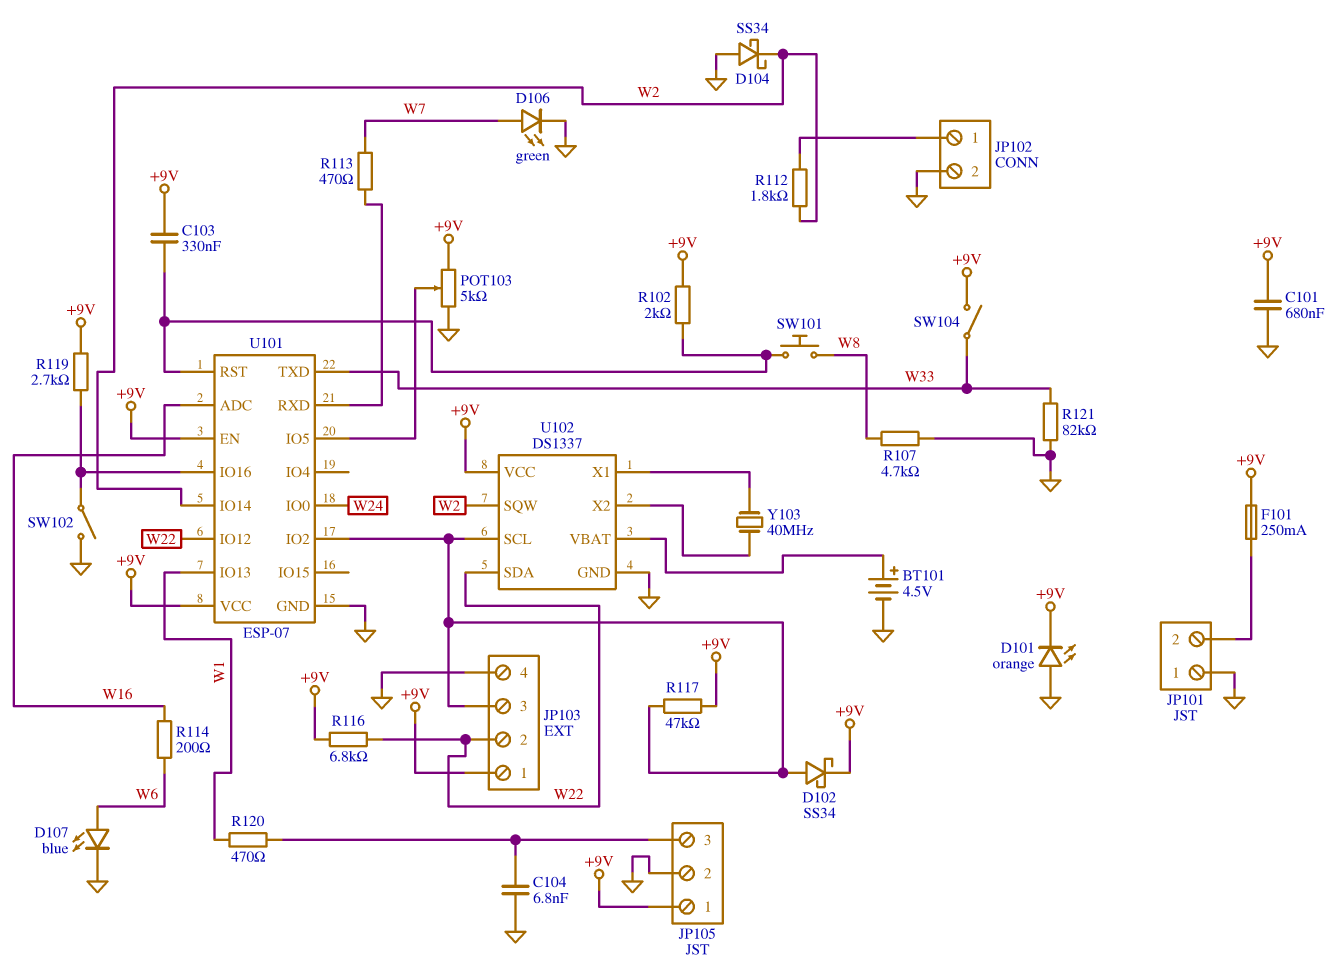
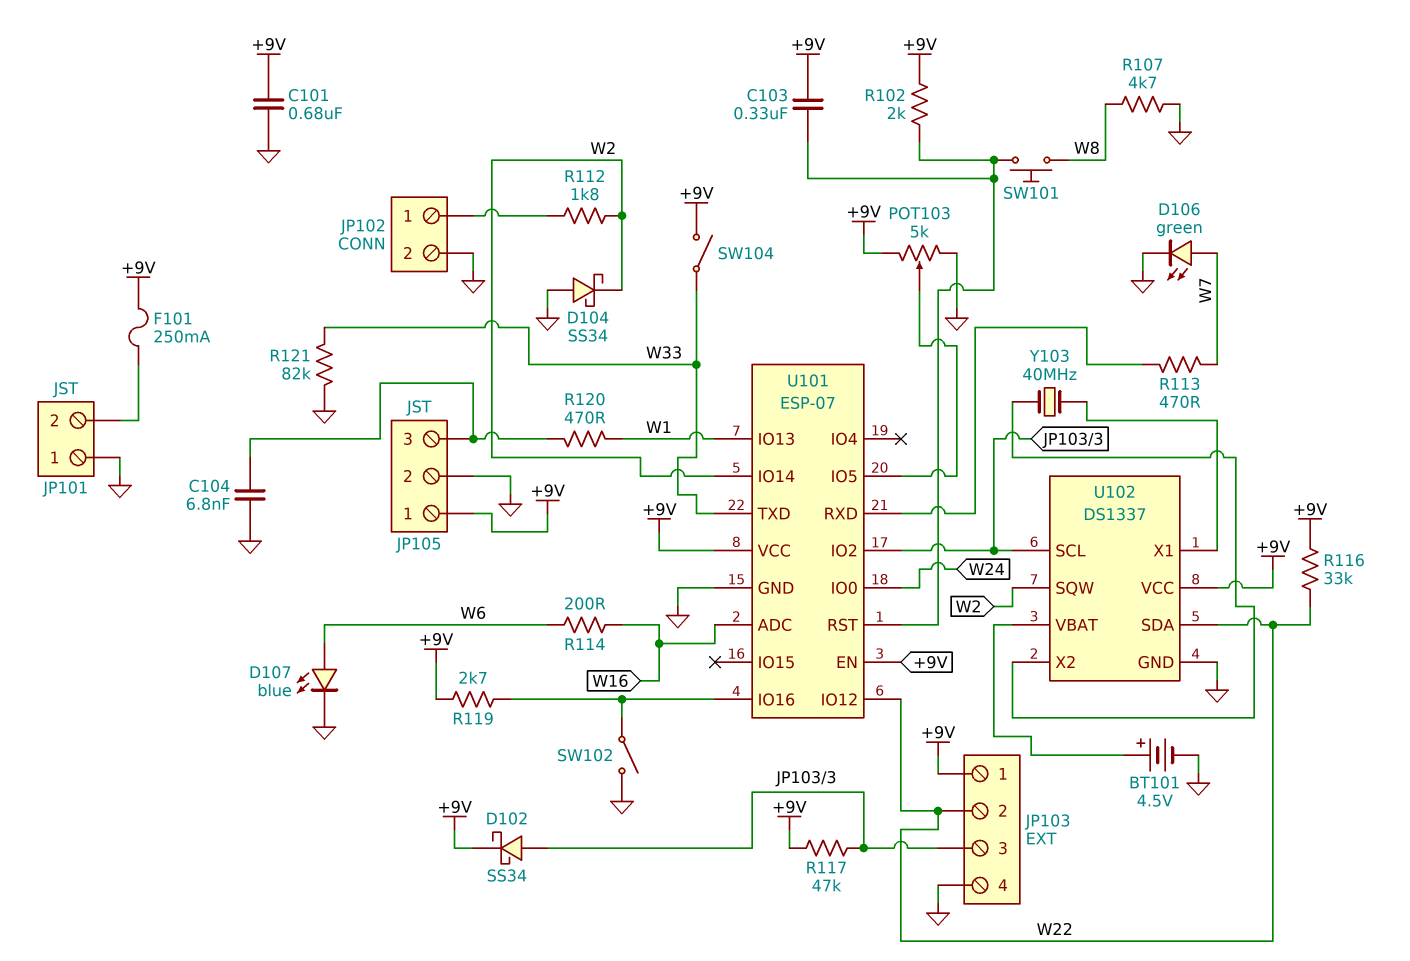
D101: LED orange (A GND, K +9V) -> none
R116: 6.8k (+9V, W22) -> 33k (+9V, W22)

